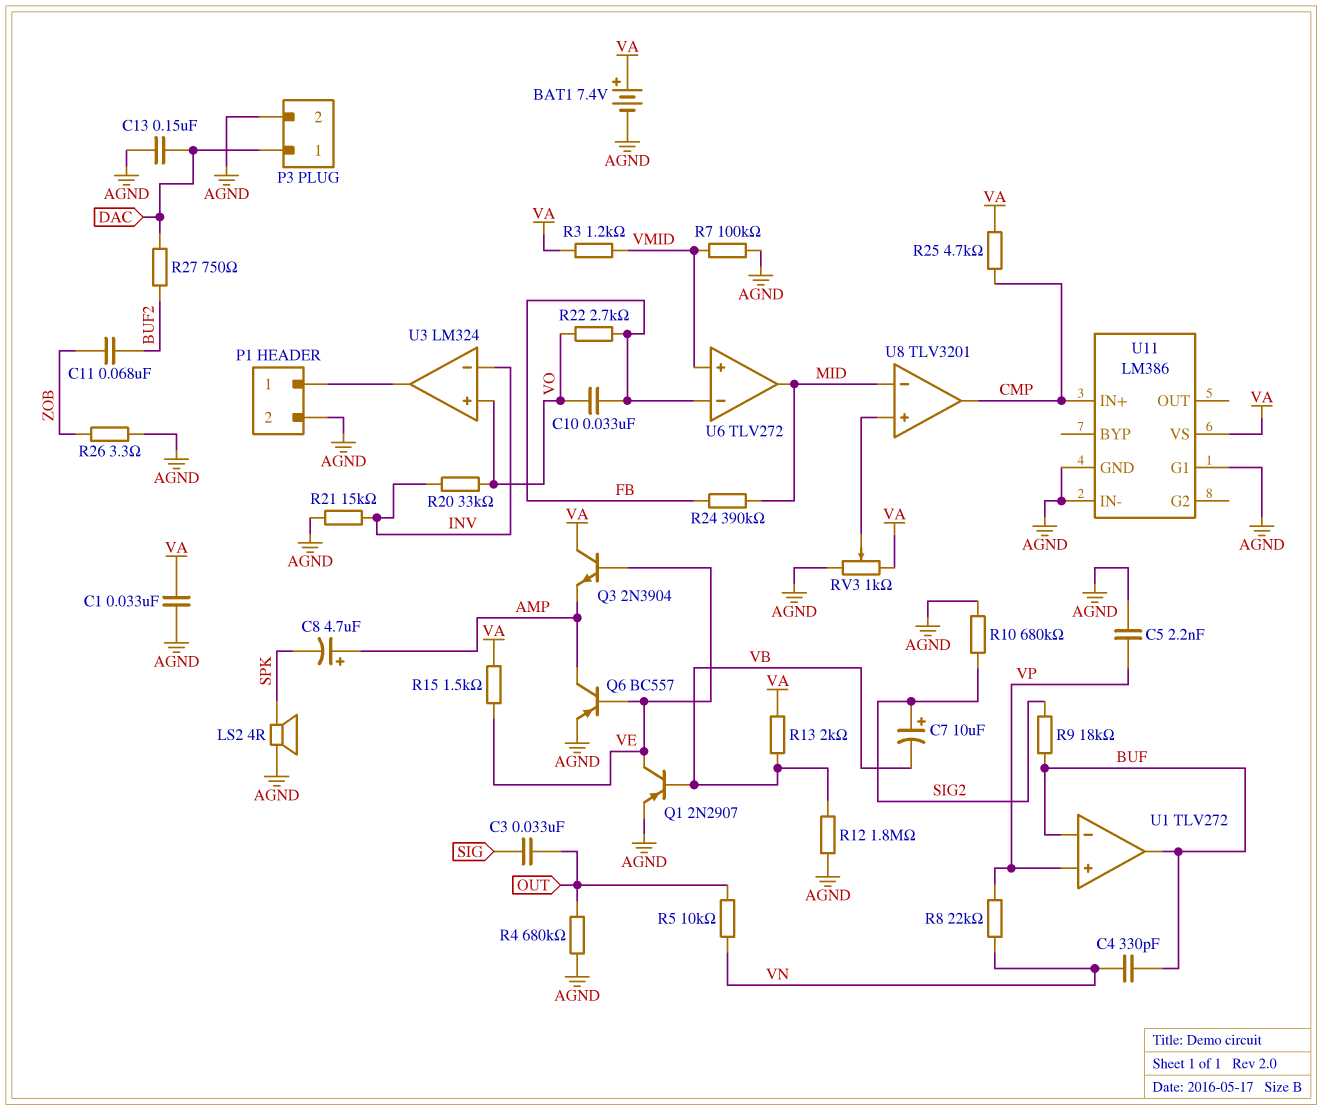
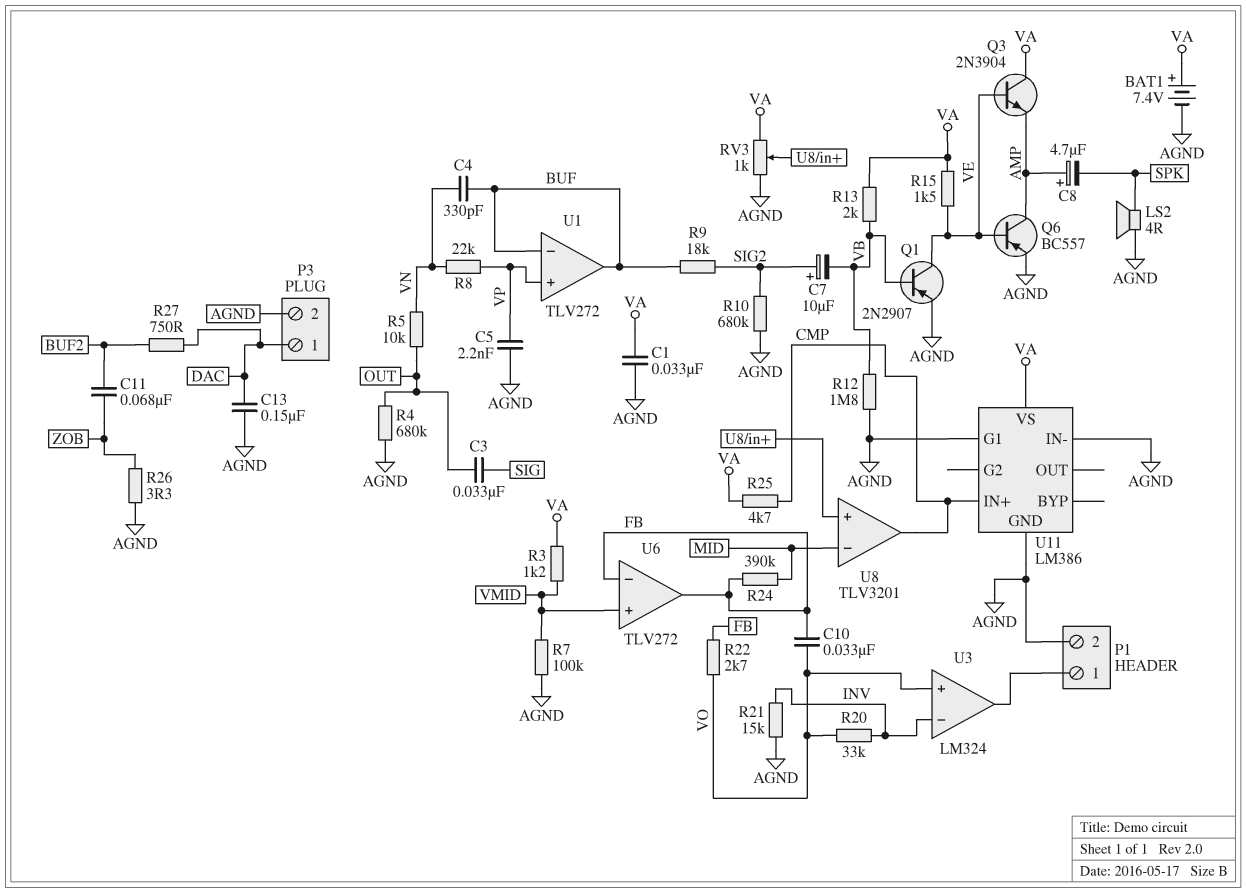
U6 pin out: MID -> FB

